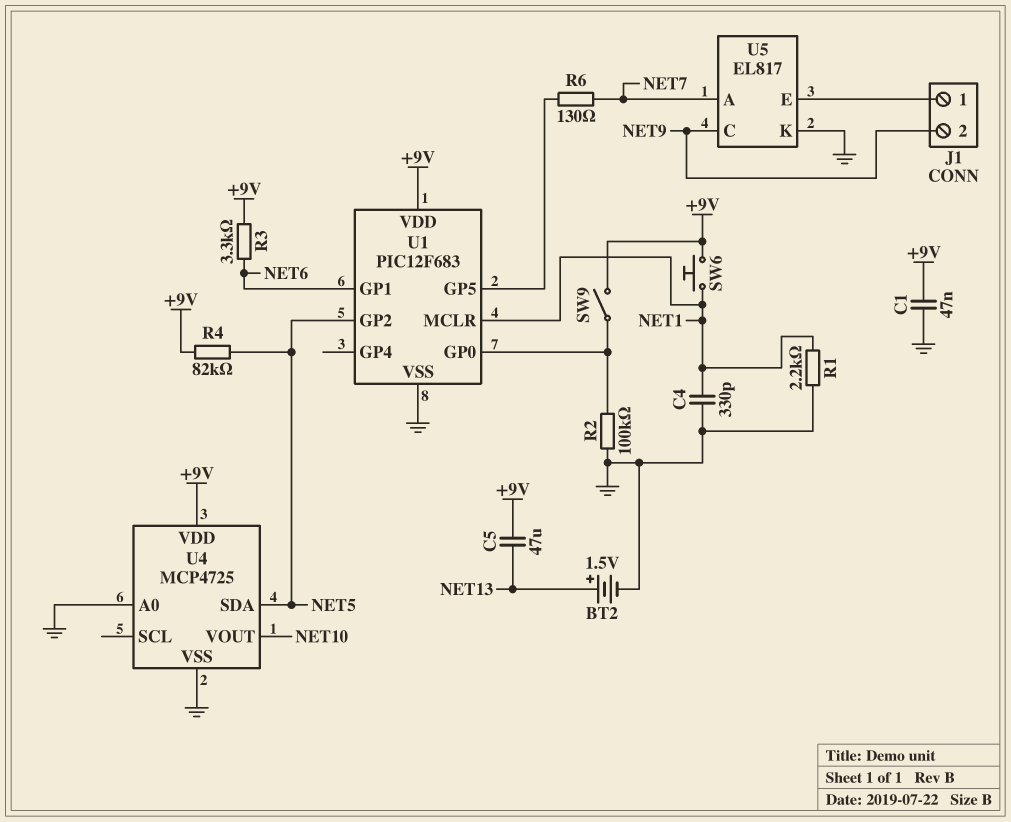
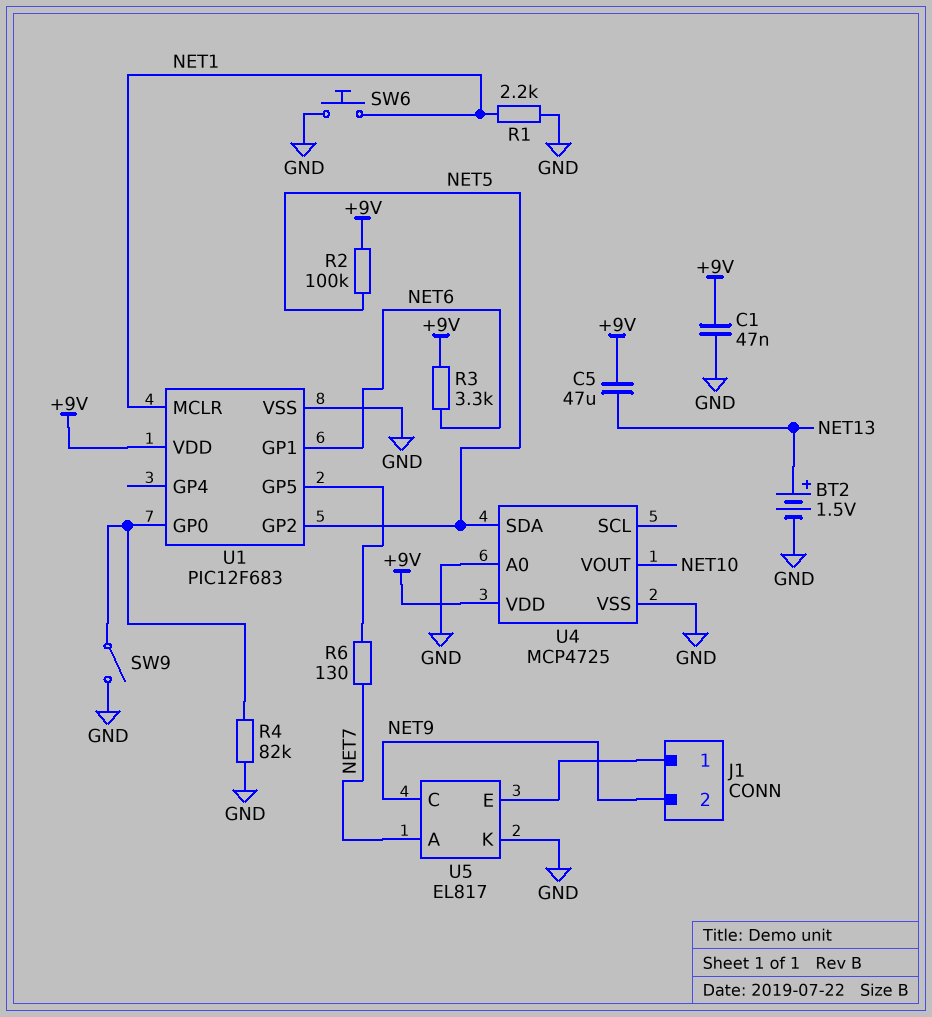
C4: 330pF (GND, NET1) -> none
R2: 100k (GND, U1/GP0) -> 100k (+9V, NET5)
R4: 82k (+9V, NET5) -> 82k (GND, U1/GP0)
SW6: button (+9V, NET1) -> button (GND, NET1)
SW9: switch (+9V, U1/GP0) -> switch (GND, U1/GP0)

